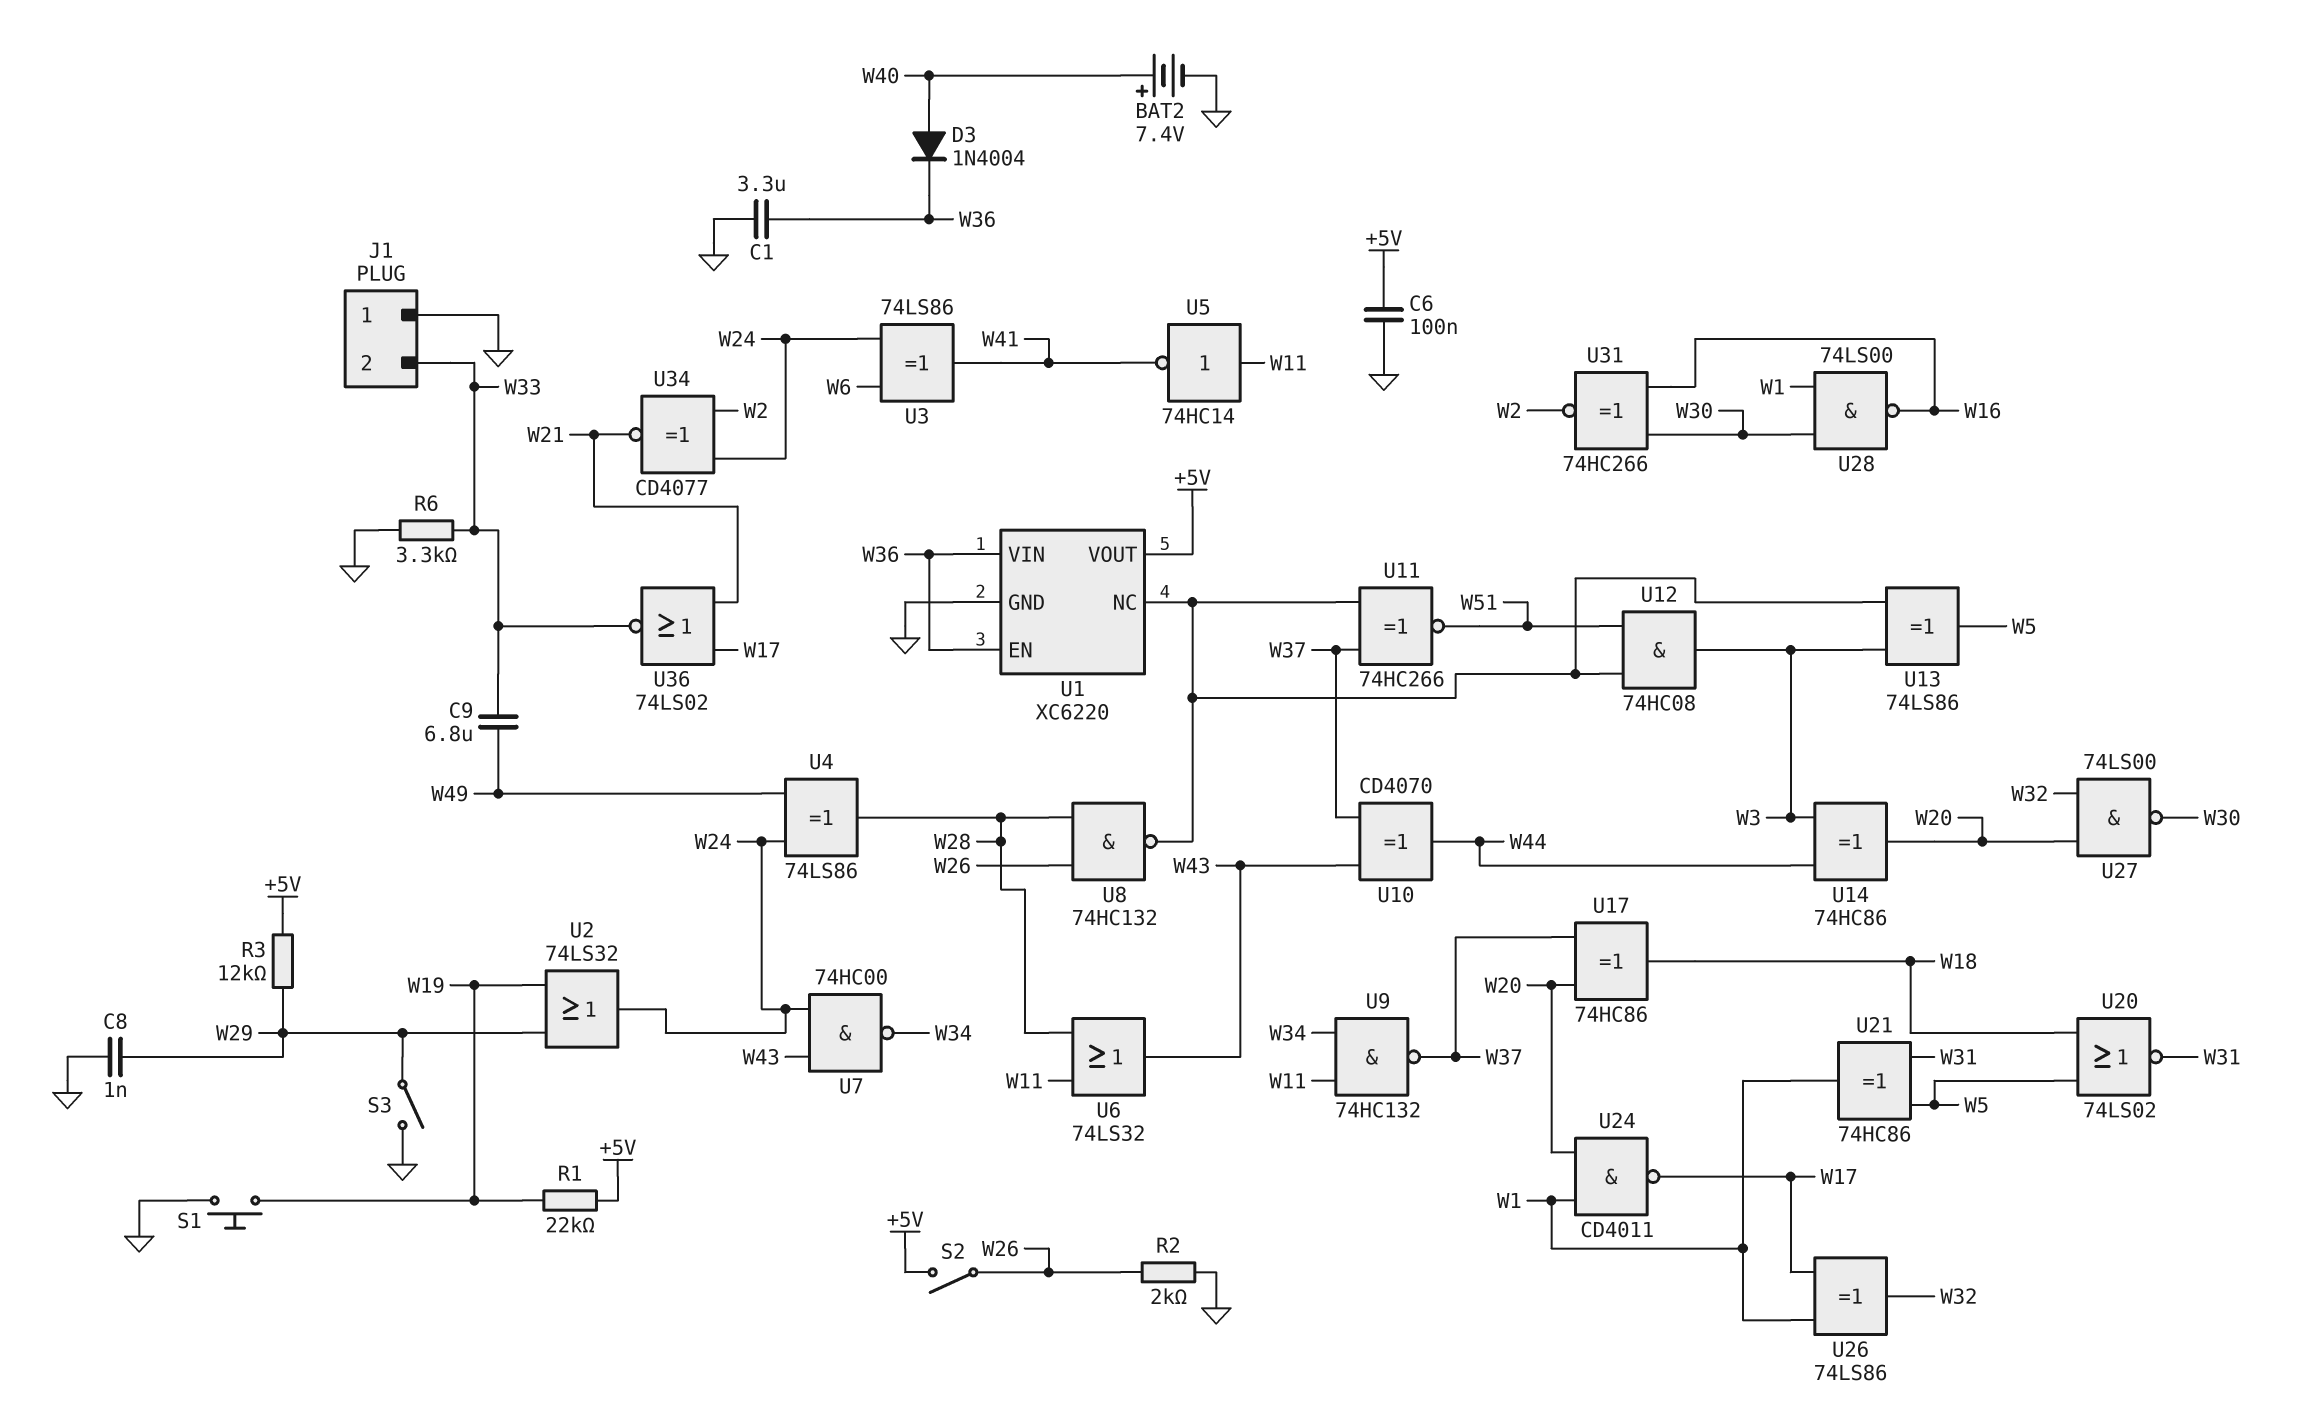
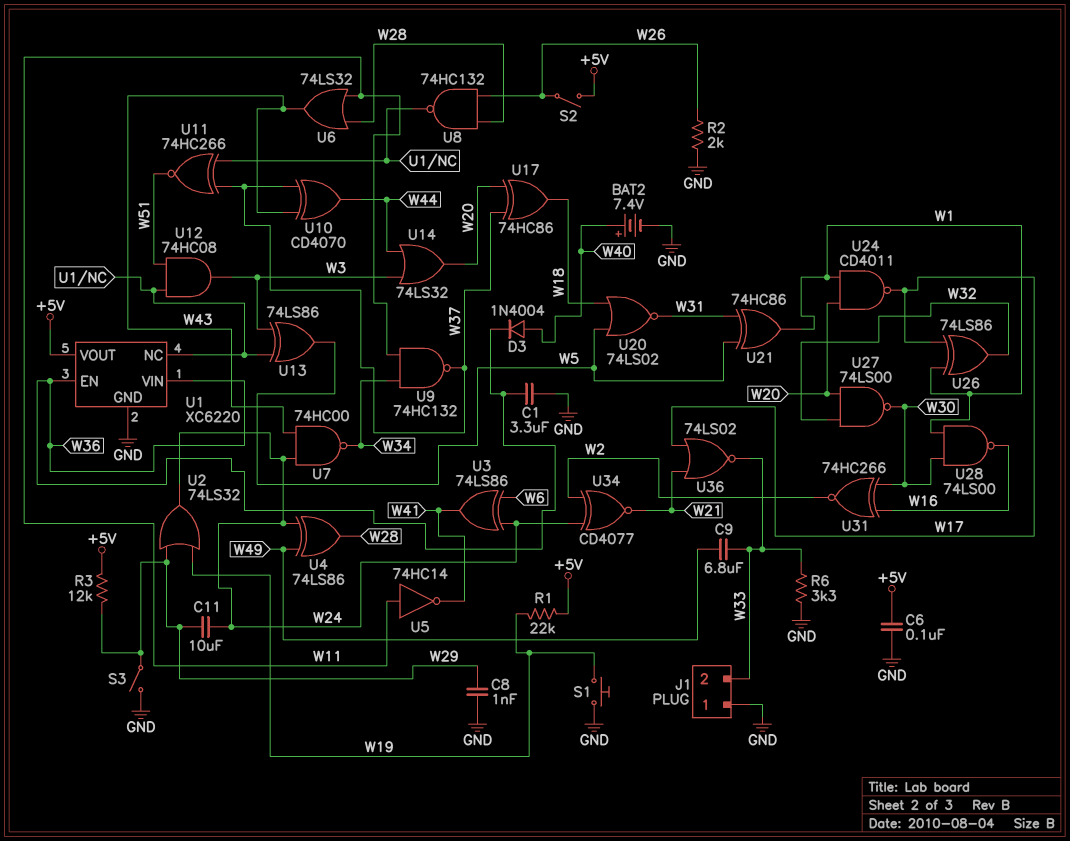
C11: none -> 10uF (W24, W29)
U14: XOR 74HC86 (in W3, in W44, out W20) -> OR 74LS32 (in W3, in W44, out W20)

